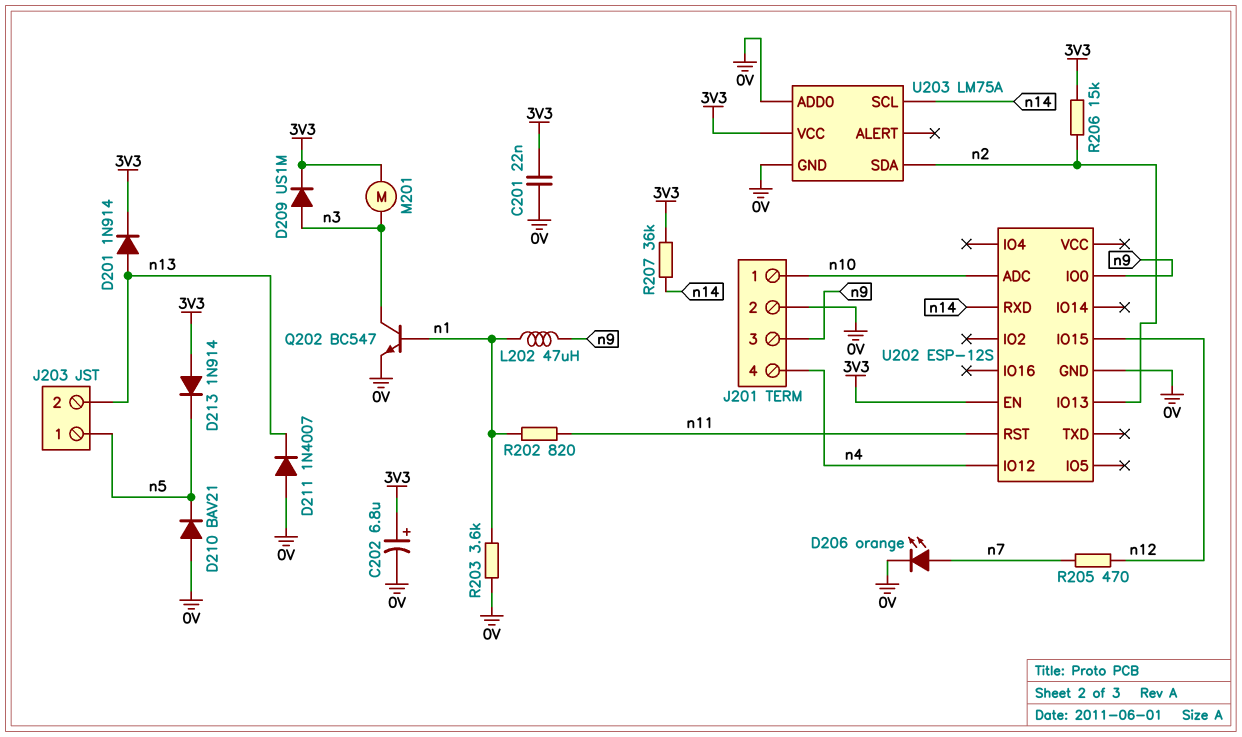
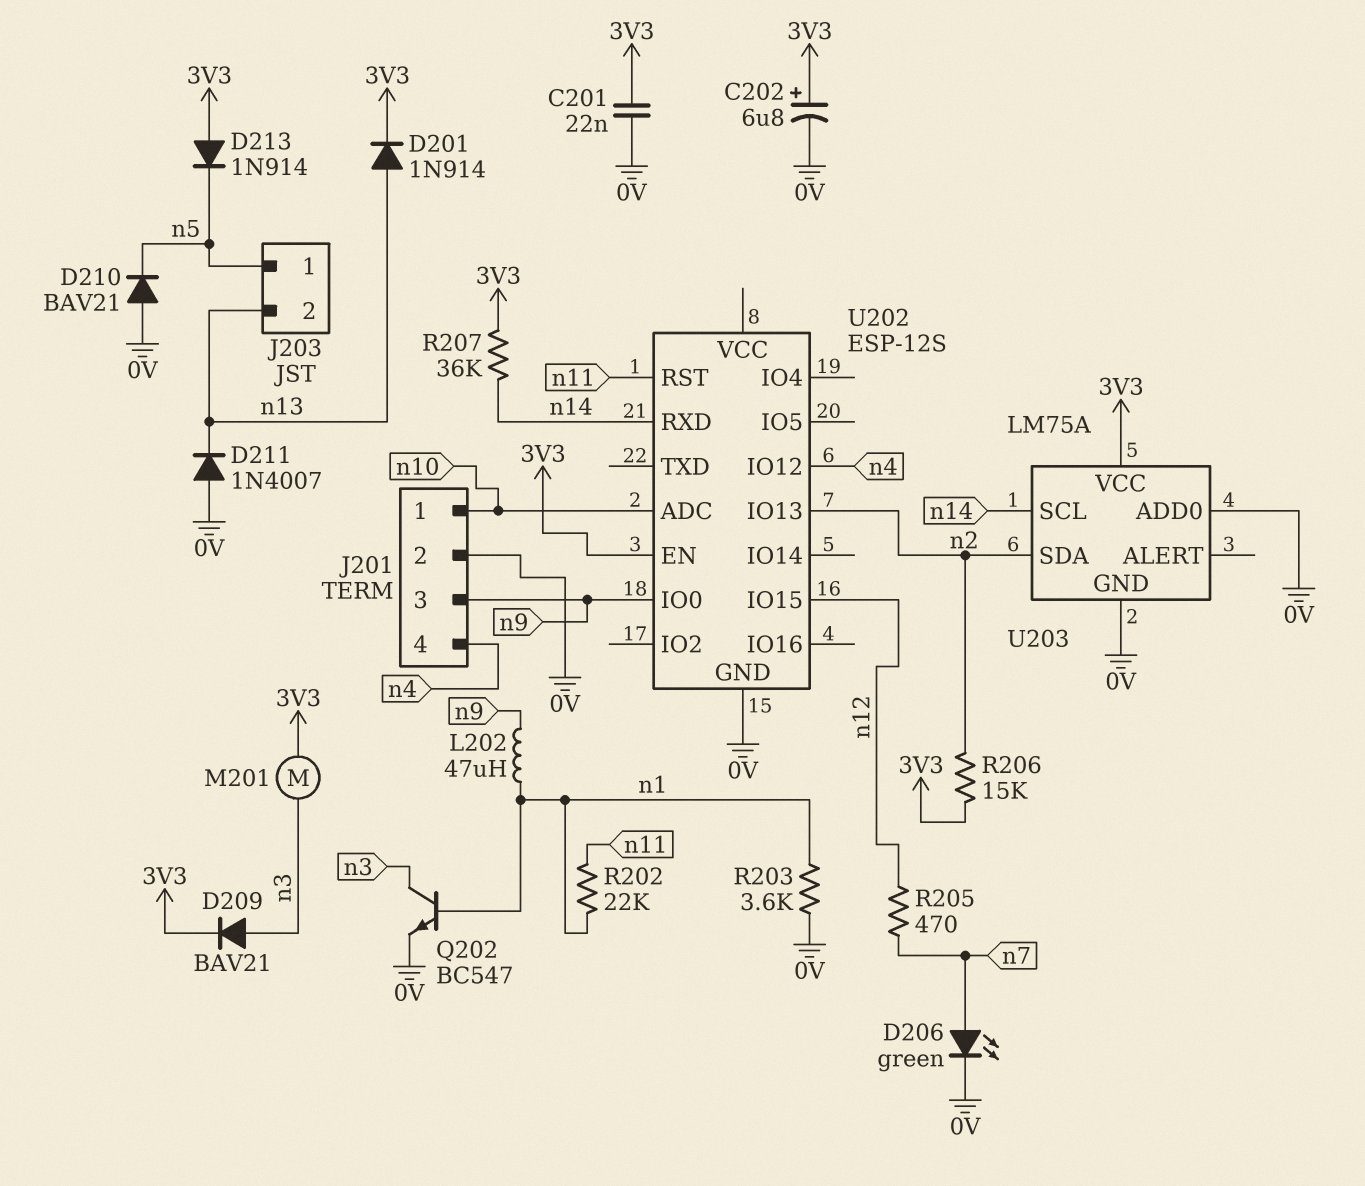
D206: LED orange (A n7, K 0V) -> LED green (A n7, K 0V)
D209: diode US1M (A n3, K 3V3) -> diode BAV21 (A n3, K 3V3)
R202: 820 (n1, n11) -> 22k (n1, n11)

